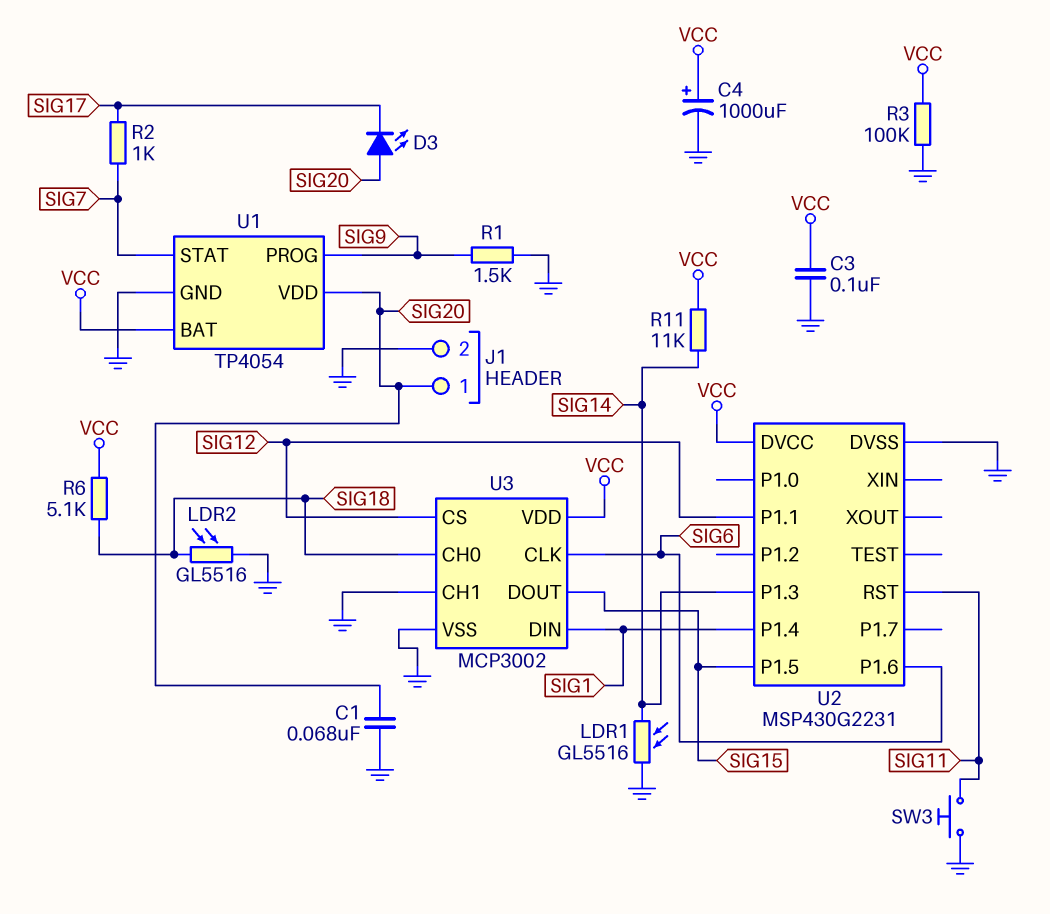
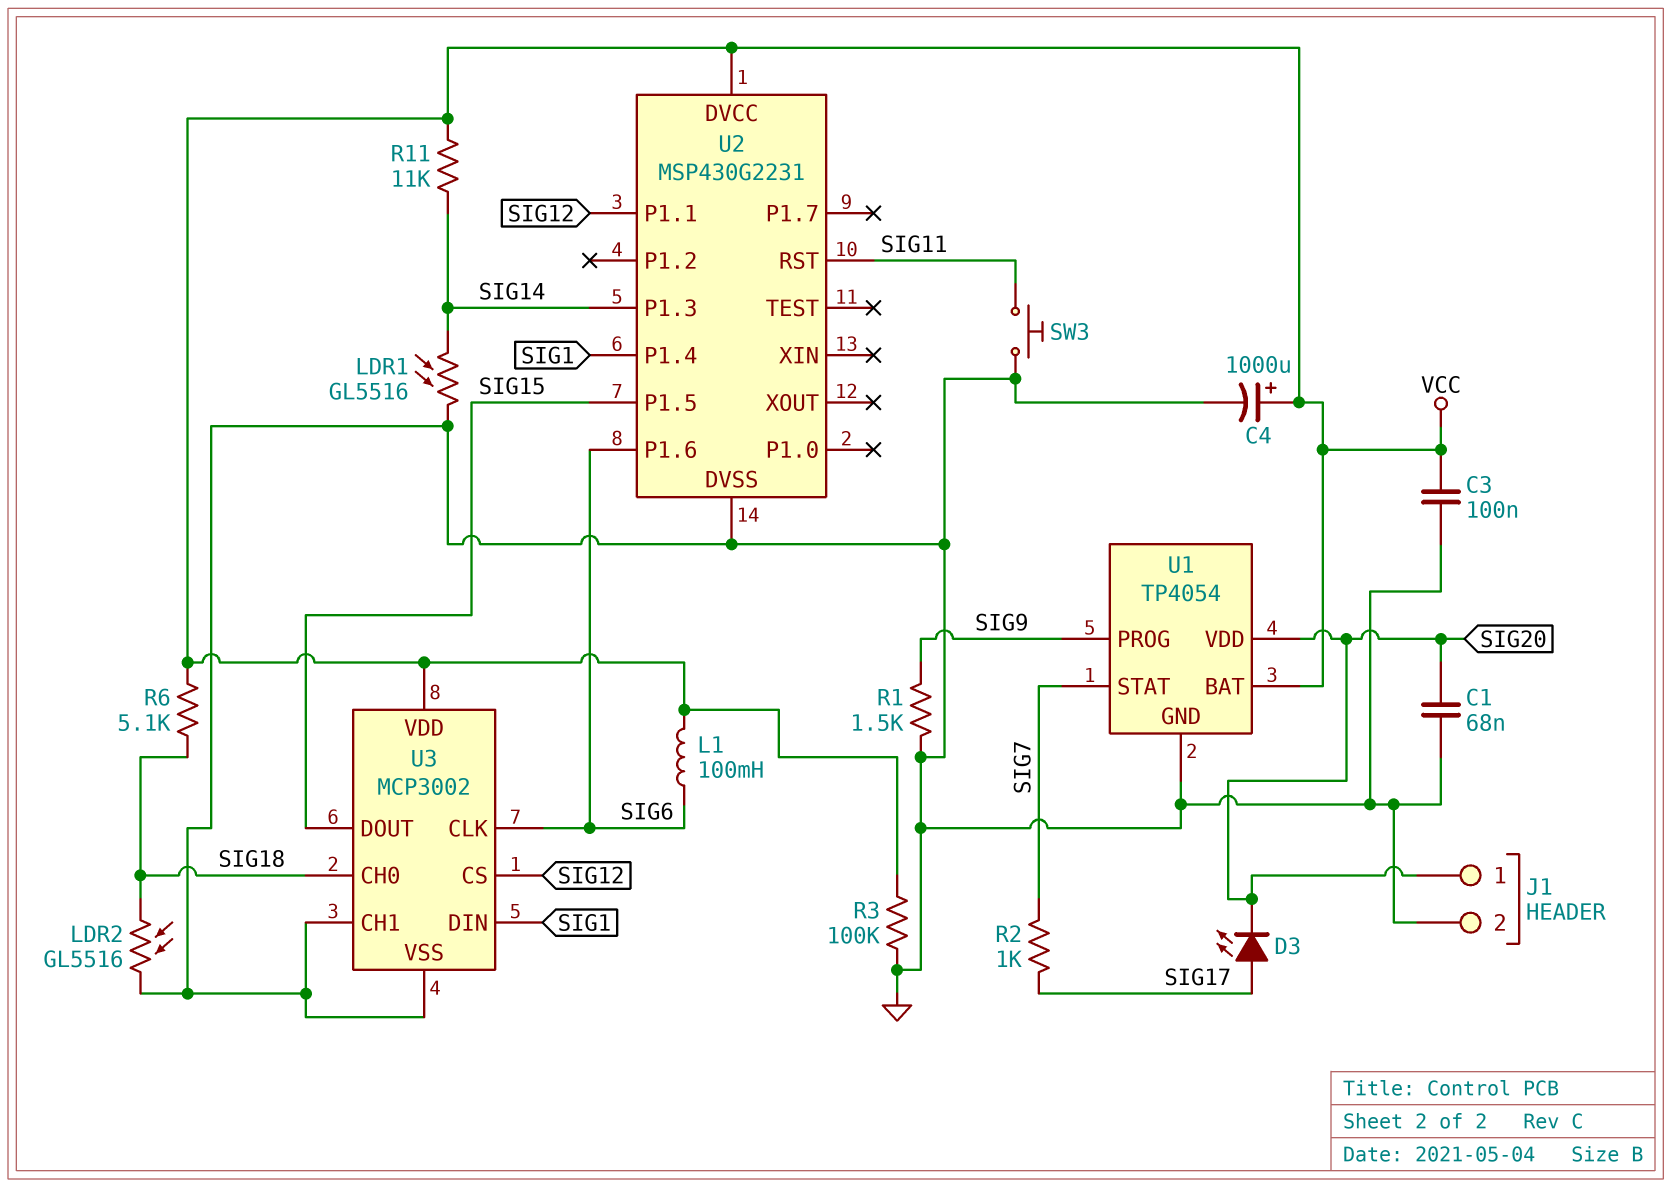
D3: LED (A SIG20, K SIG17) -> LED (A SIG17, K SIG20)
L1: none -> 100mH (SIG6, VCC)

